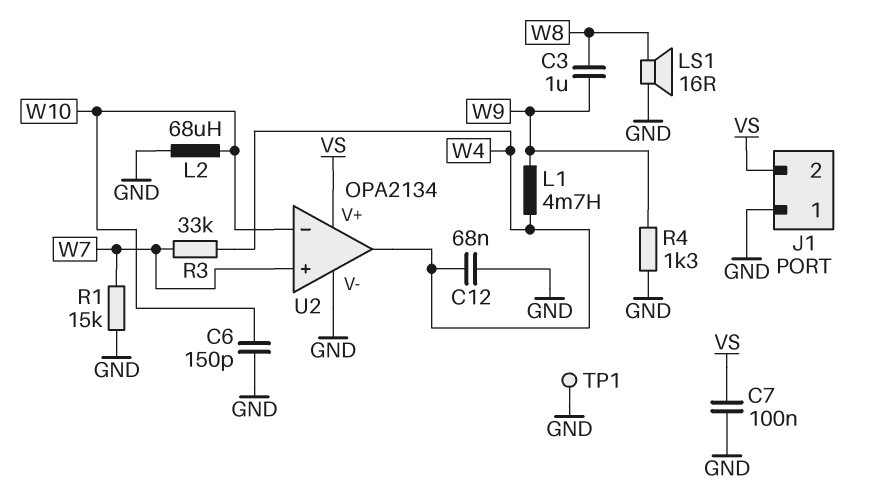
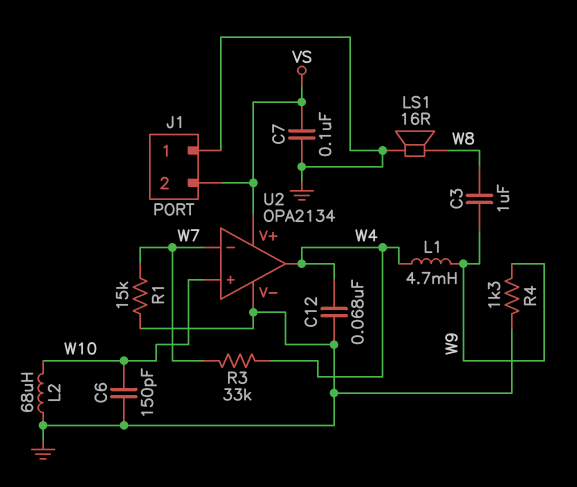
TP1: test point (GND) -> none
U2 pin in+: W7 -> W10
U2 pin in-: W10 -> W7

